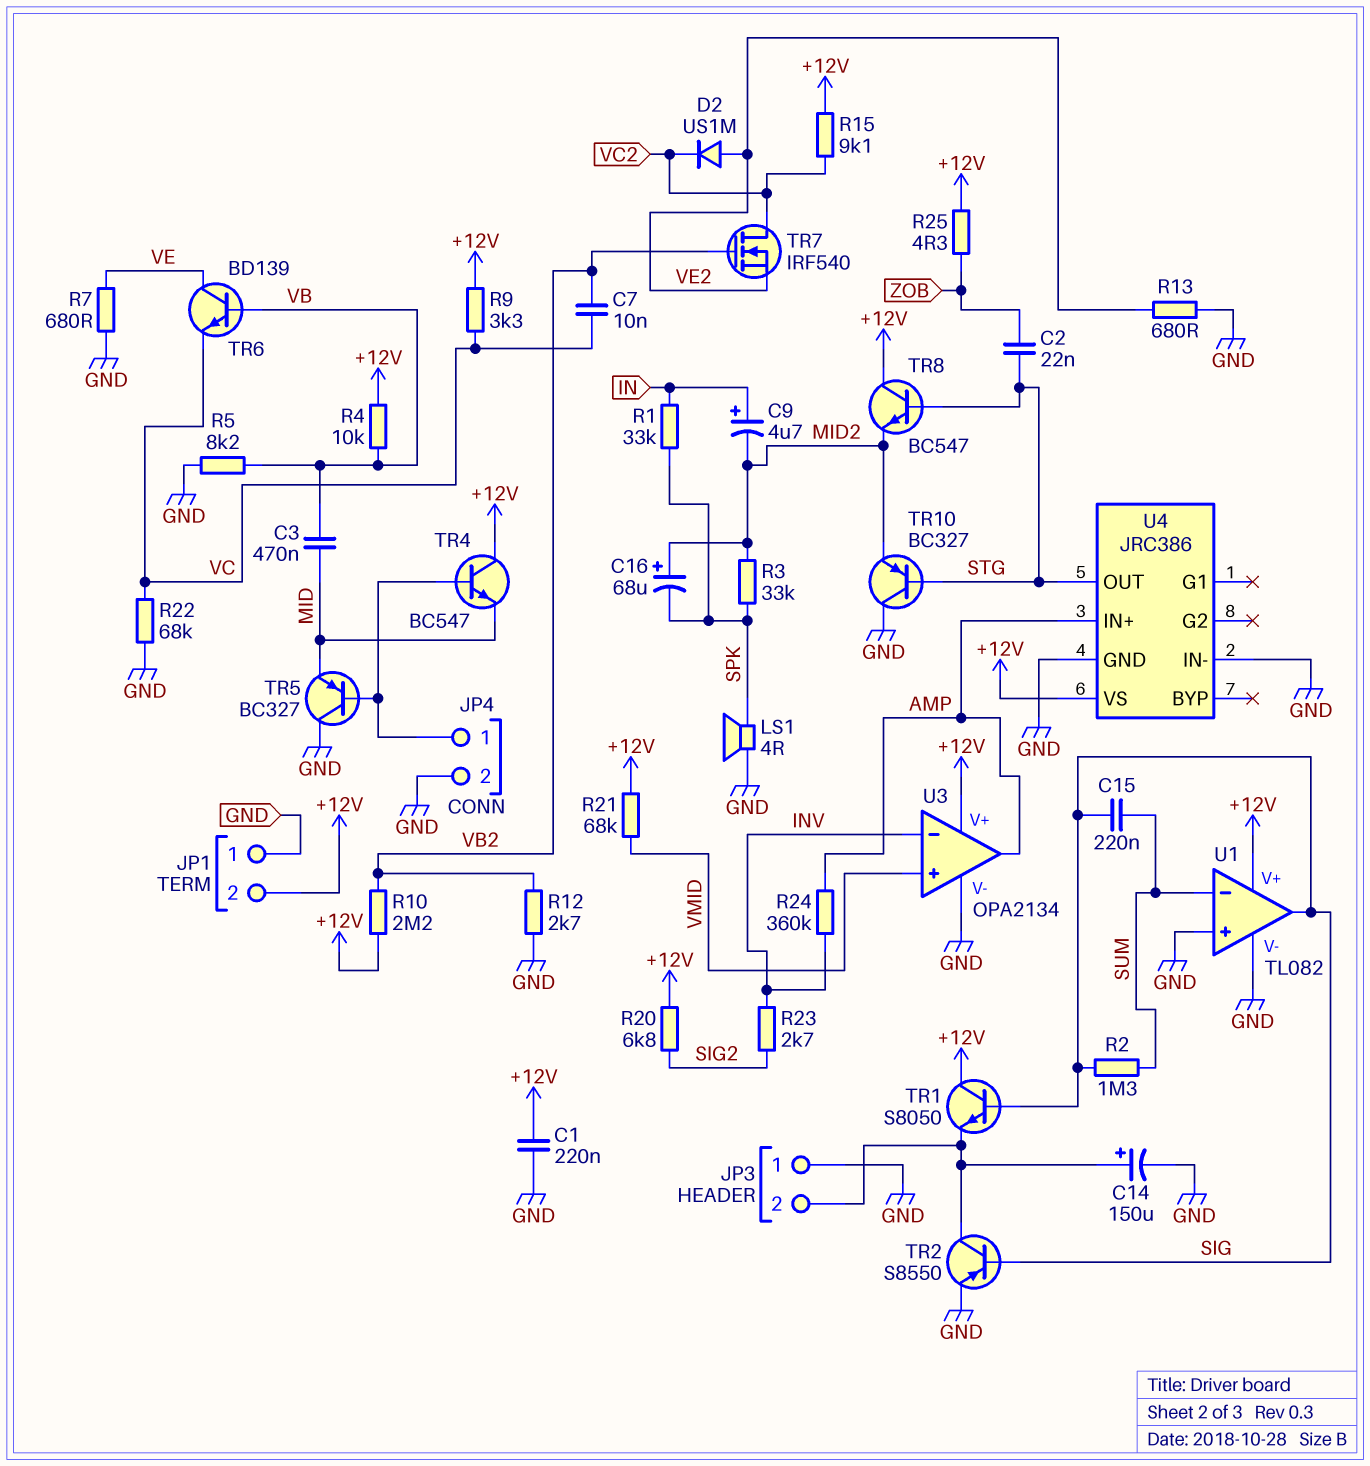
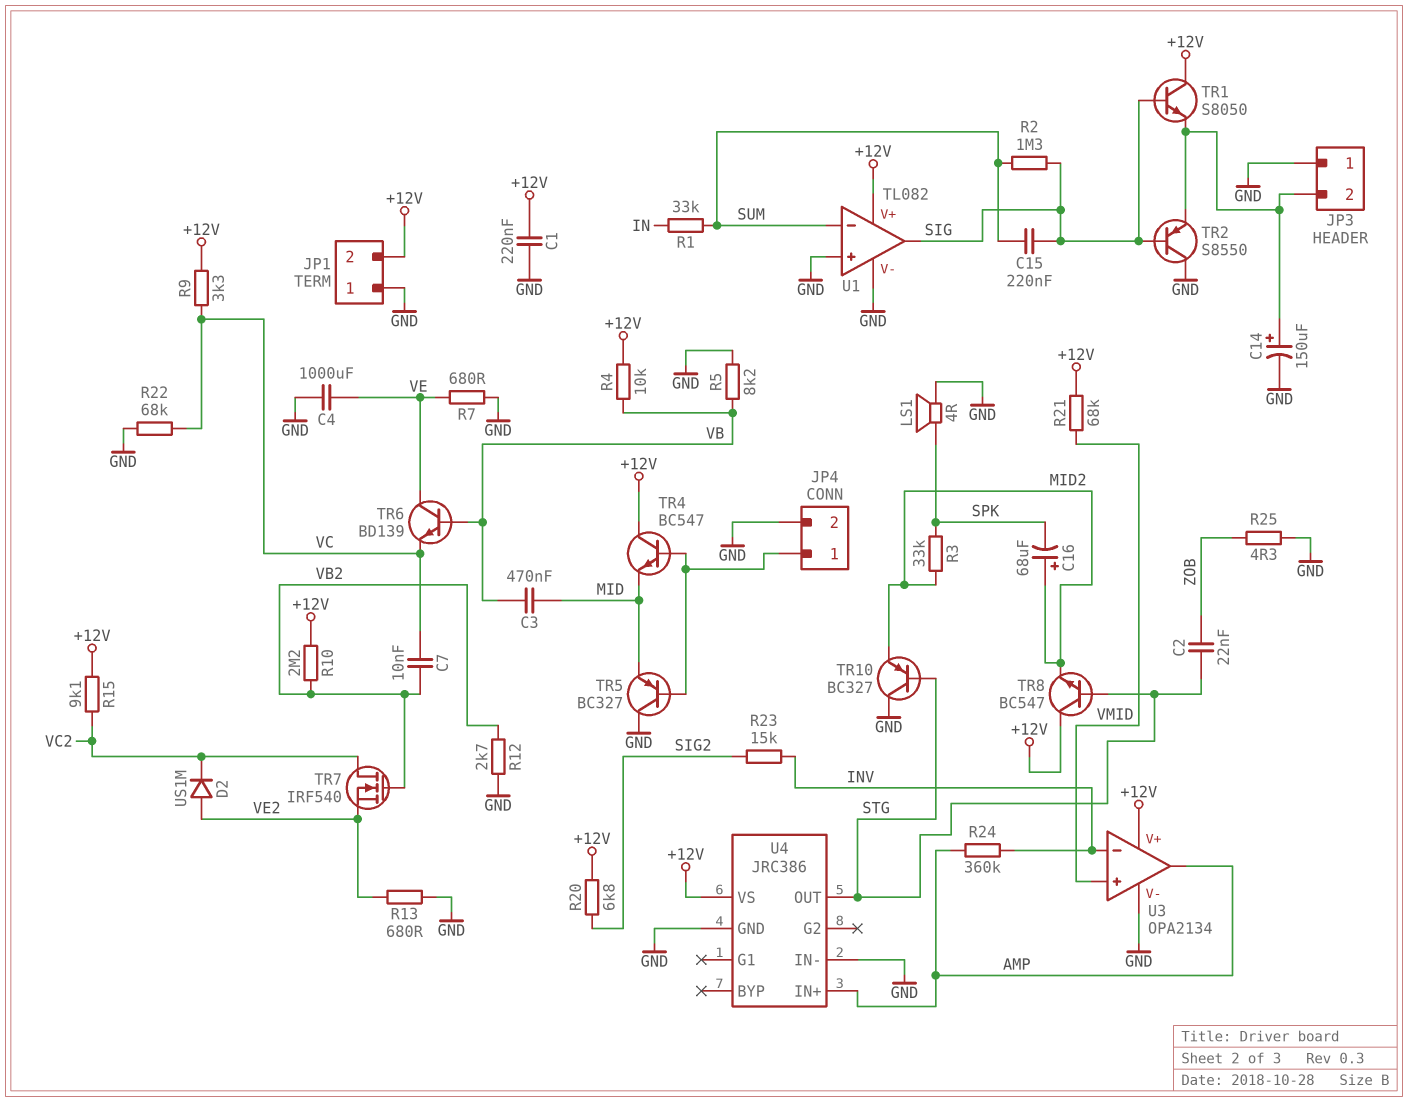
C4: none -> 1000uF (GND, VE)
C9: 4.7uF (plus IN, minus MID2) -> none
R1: 33k (IN, SPK) -> 33k (IN, SUM)
R23: 2.7k (INV, SIG2) -> 15k (INV, SIG2)
R25: 4.3 (+12V, ZOB) -> 4.3 (GND, ZOB)
TR2: PNP S8550 (B SIG, C JP3/2, E GND) -> PNP S8550 (B SIG, C GND, E JP3/2)

